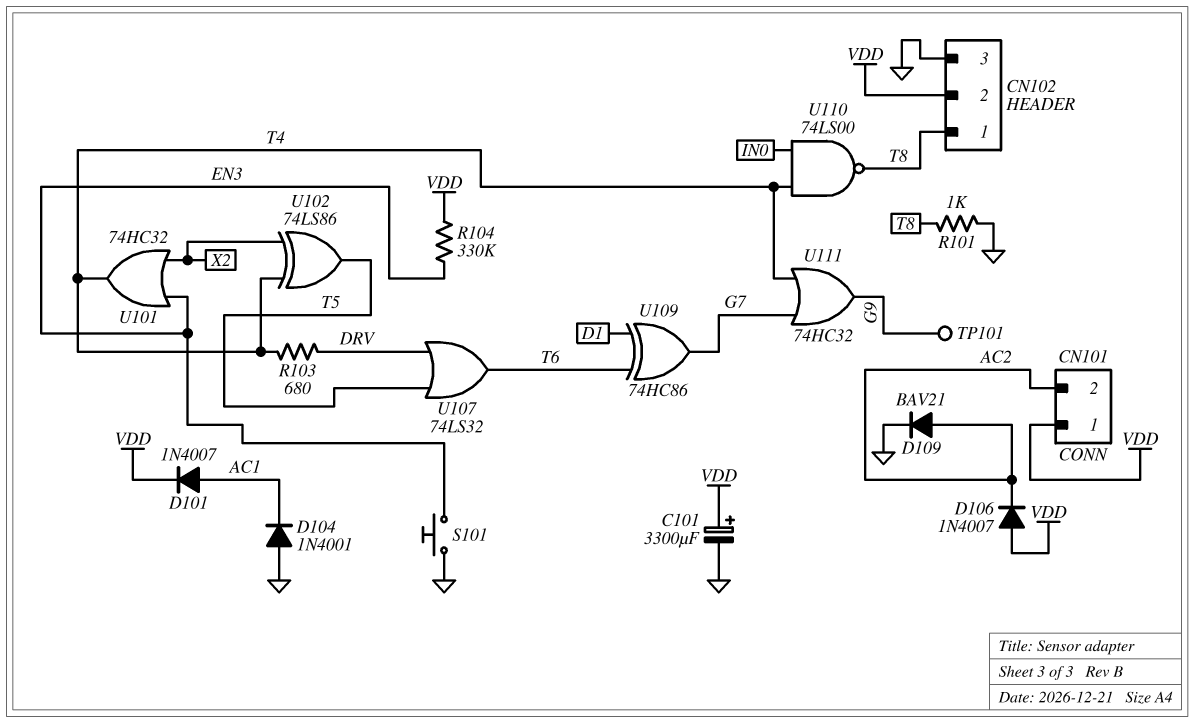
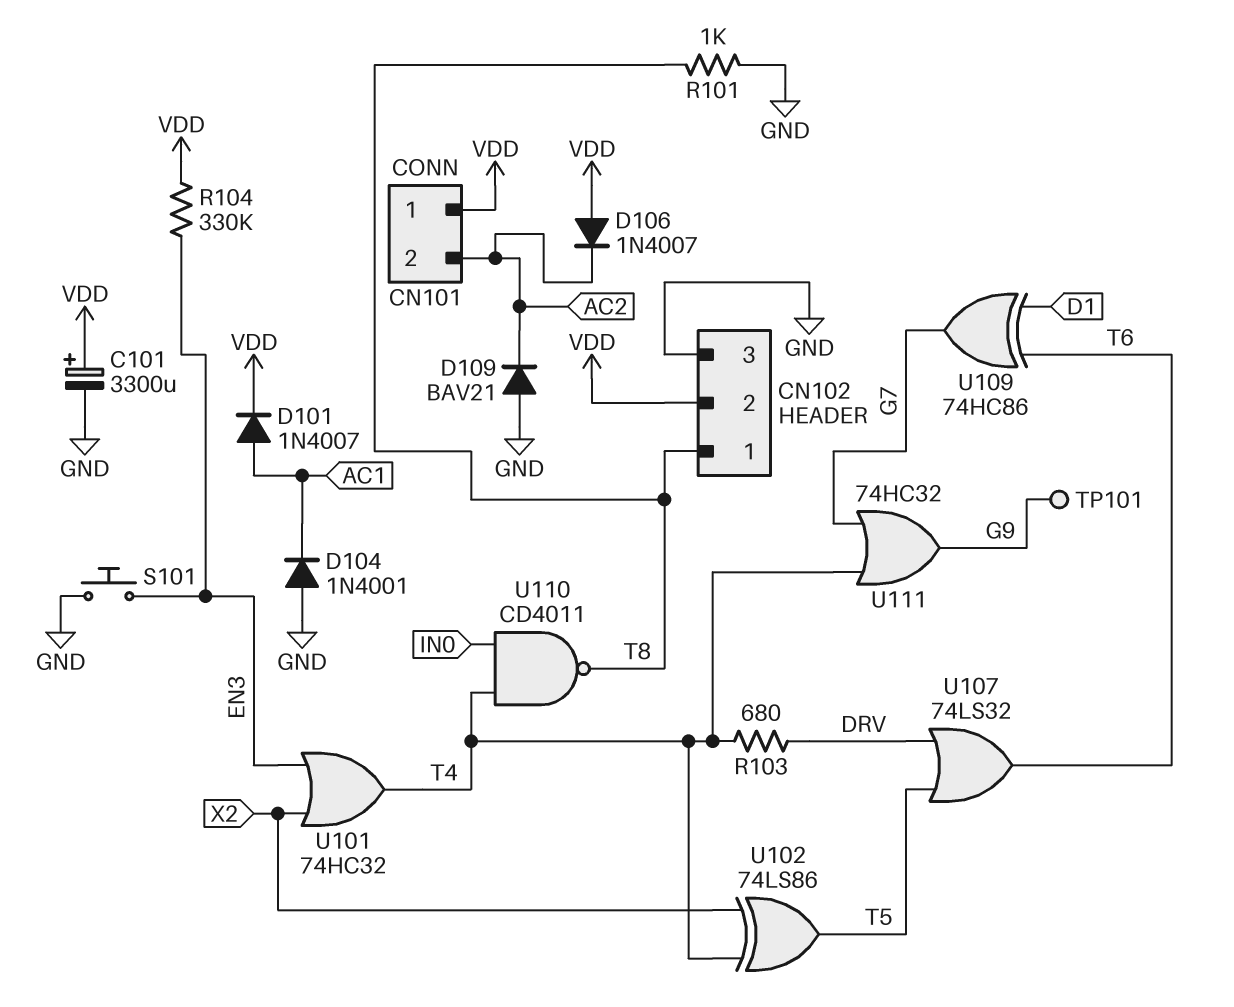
D109: diode BAV21 (A AC2, K GND) -> diode BAV21 (A GND, K AC2)
U110: NAND 74LS00 (in IN0, in T4, out T8) -> NAND CD4011 (in IN0, in T4, out T8)

